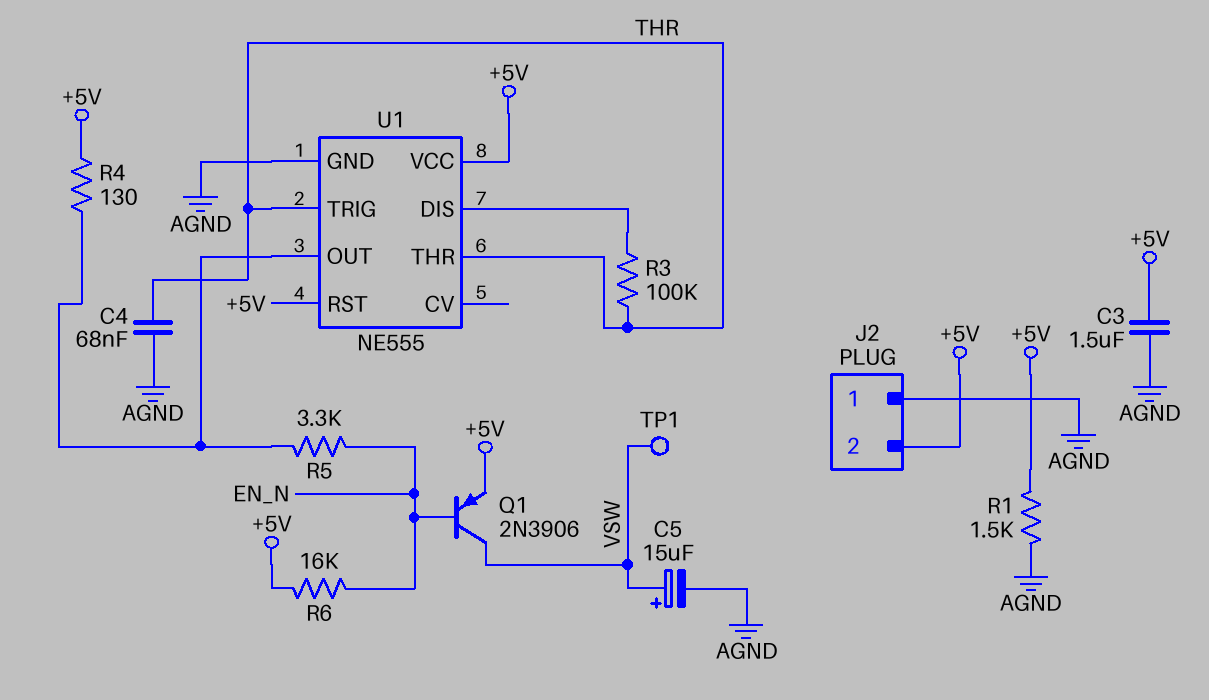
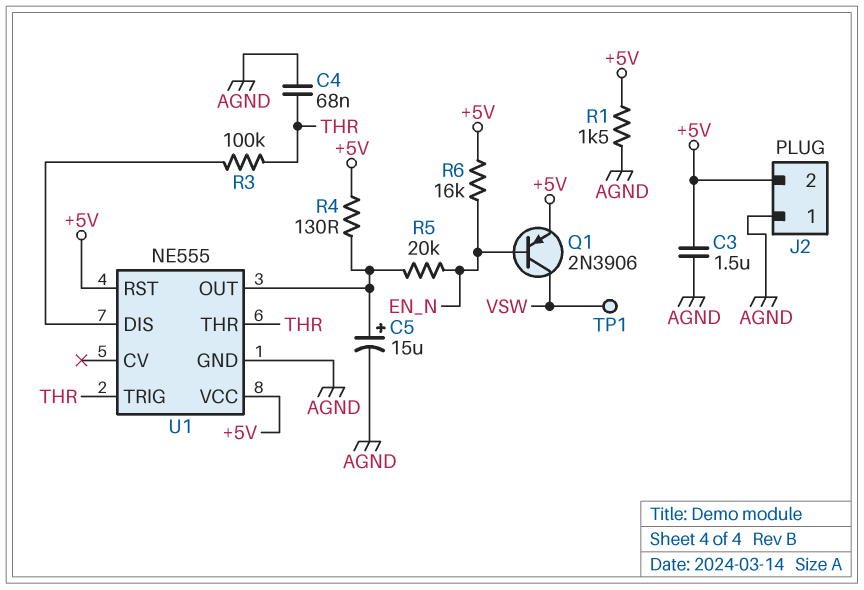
C5: 15uF (plus VSW, minus AGND) -> 15uF (plus U1/OUT, minus AGND)
R5: 3.3k (EN_N, U1/OUT) -> 20k (EN_N, U1/OUT)

